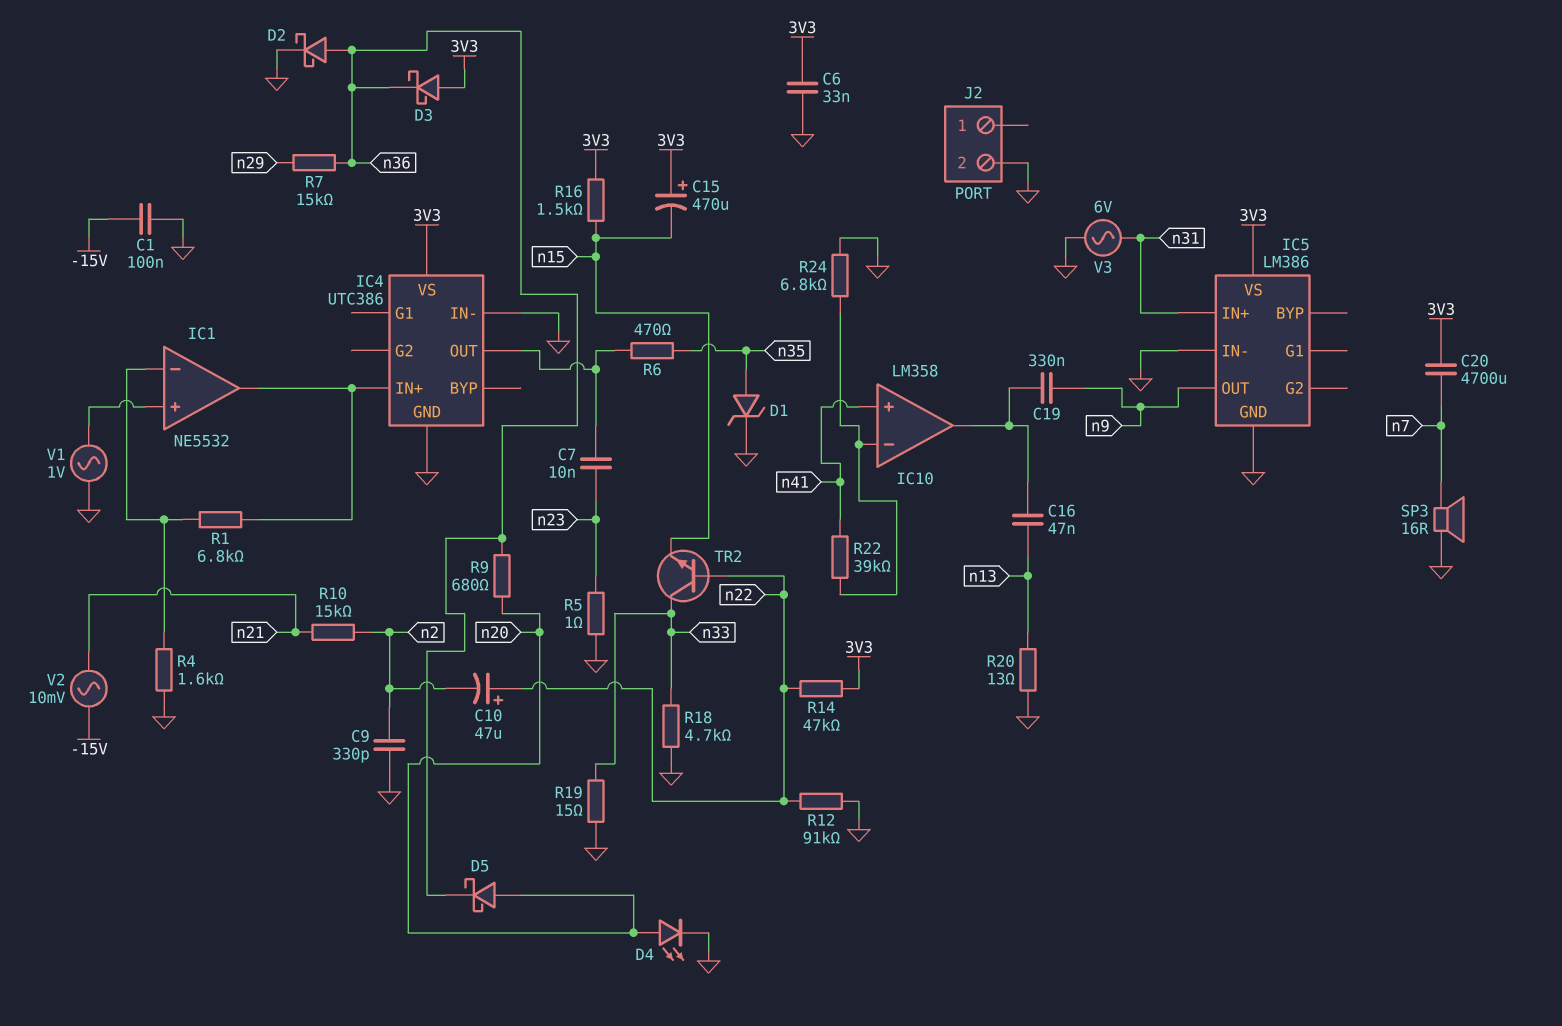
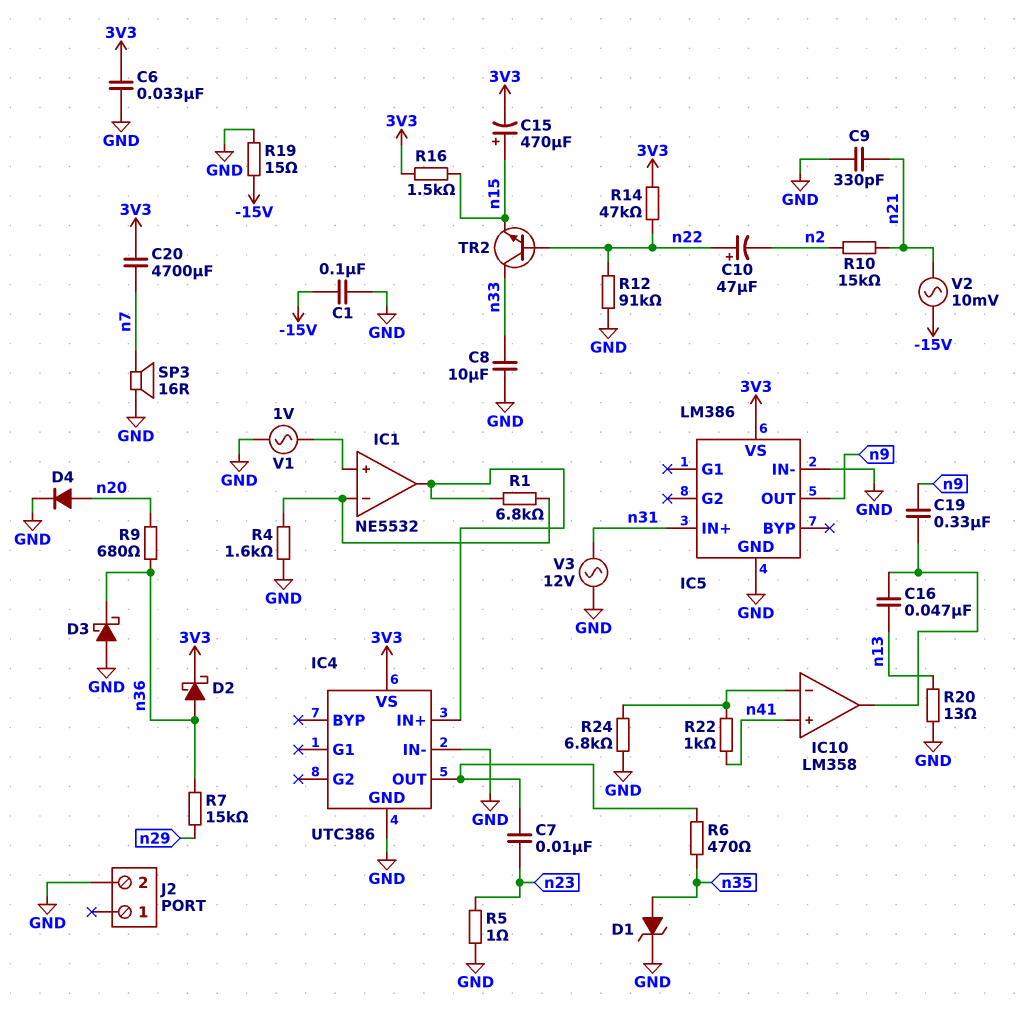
C8: none -> 10uF (GND, n33)
C9: 330pF (GND, n2) -> 330pF (GND, n21)
C15: 470uF (plus 3V3, minus n15) -> 470uF (plus n15, minus 3V3)
D2: schottky (A n36, K GND) -> schottky (A n36, K 3V3)
D3: schottky (A 3V3, K n36) -> schottky (A GND, K n36)
D4: LED (A n20, K GND) -> diode (A n20, K GND)
D5: schottky (A n20, K n36) -> none
R18: 4.7k (GND, n33) -> none
R19: 15 (GND, n33) -> 15 (-15V, GND)
R22: 39k (IC10/in-, n41) -> 1k (IC10/in-, n41)
V3: AC 6V (GND, n31) -> AC 12V (GND, n31)

